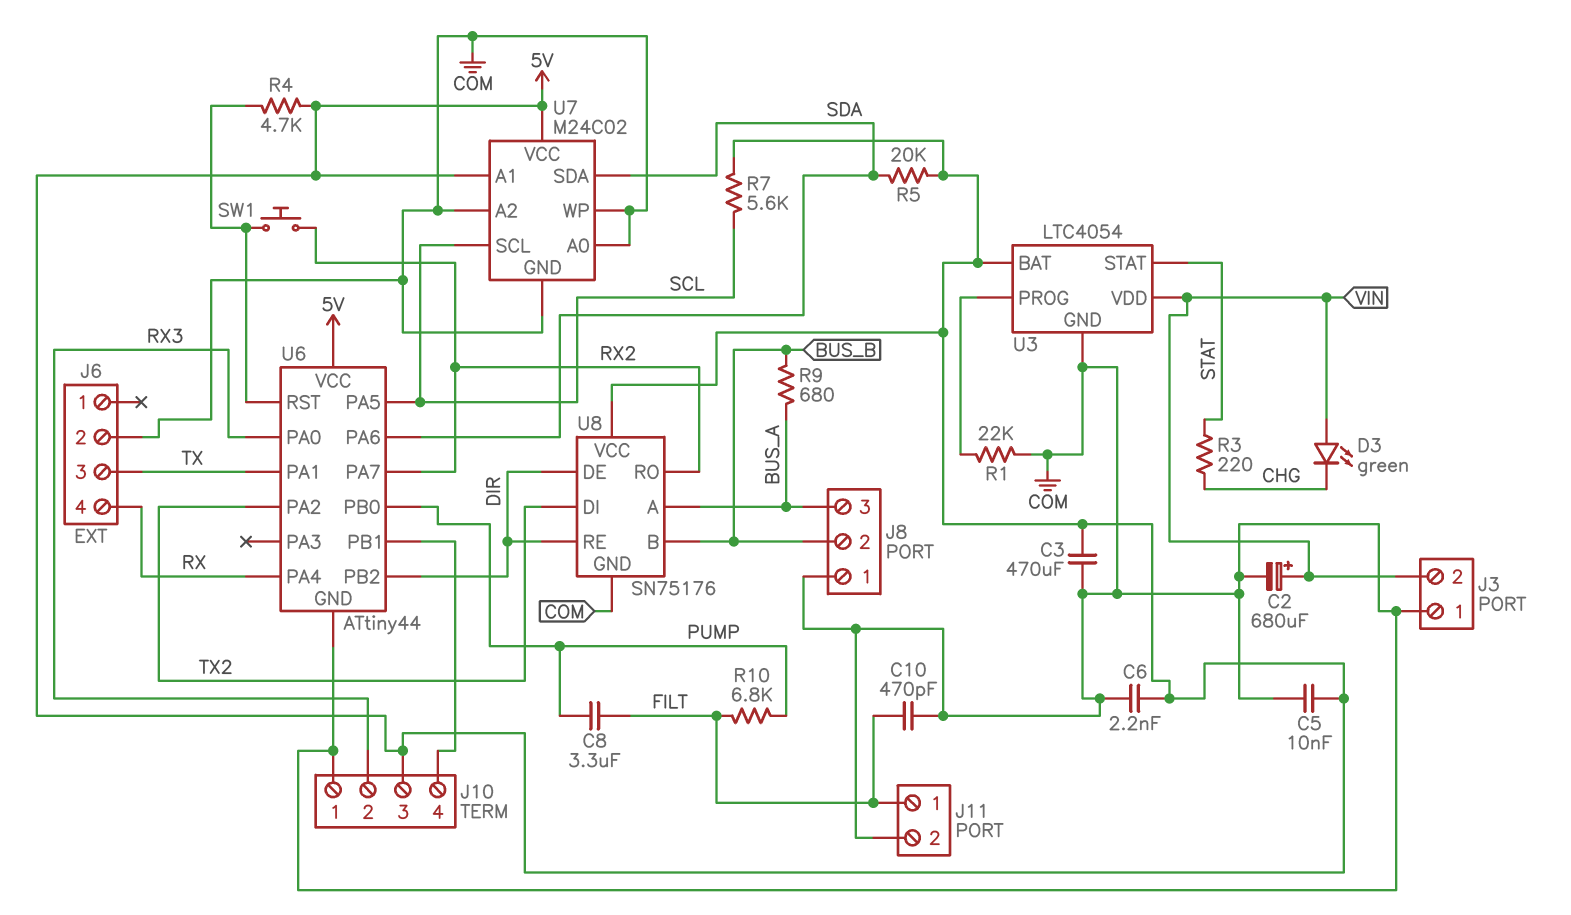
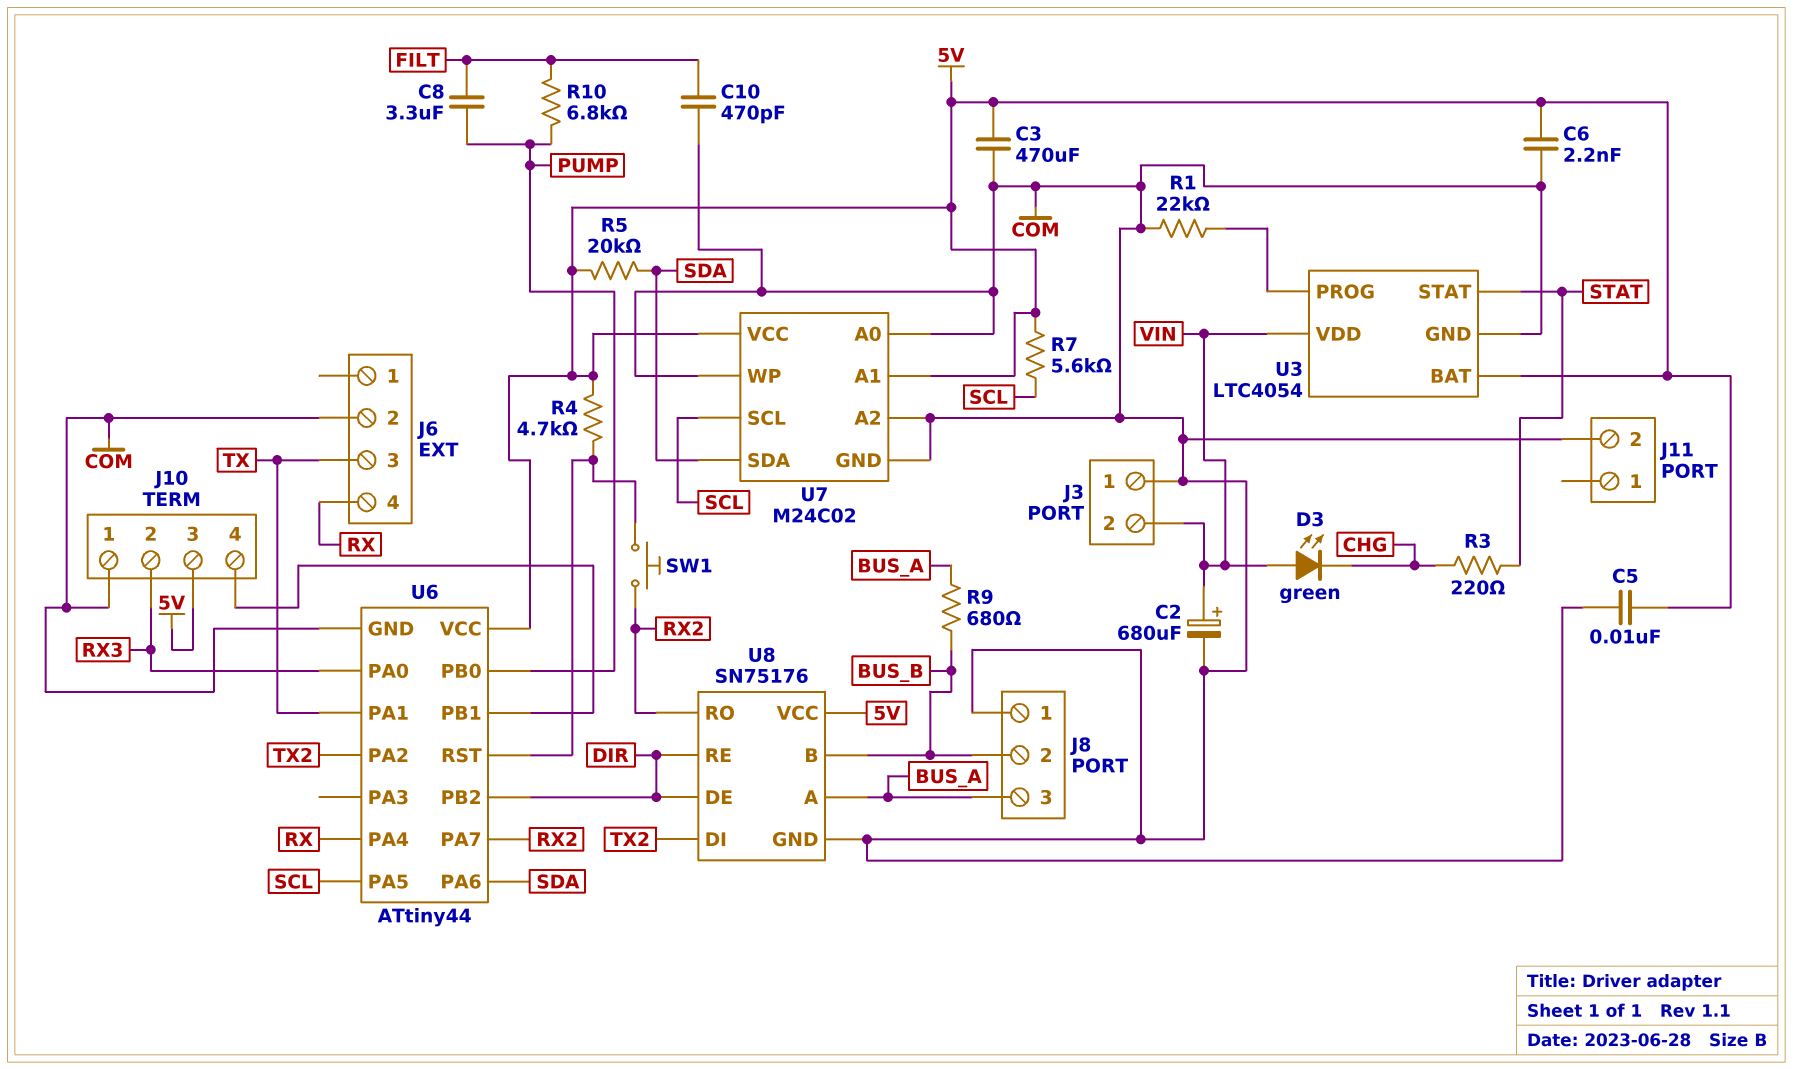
J11 pin 1: FILT -> none

